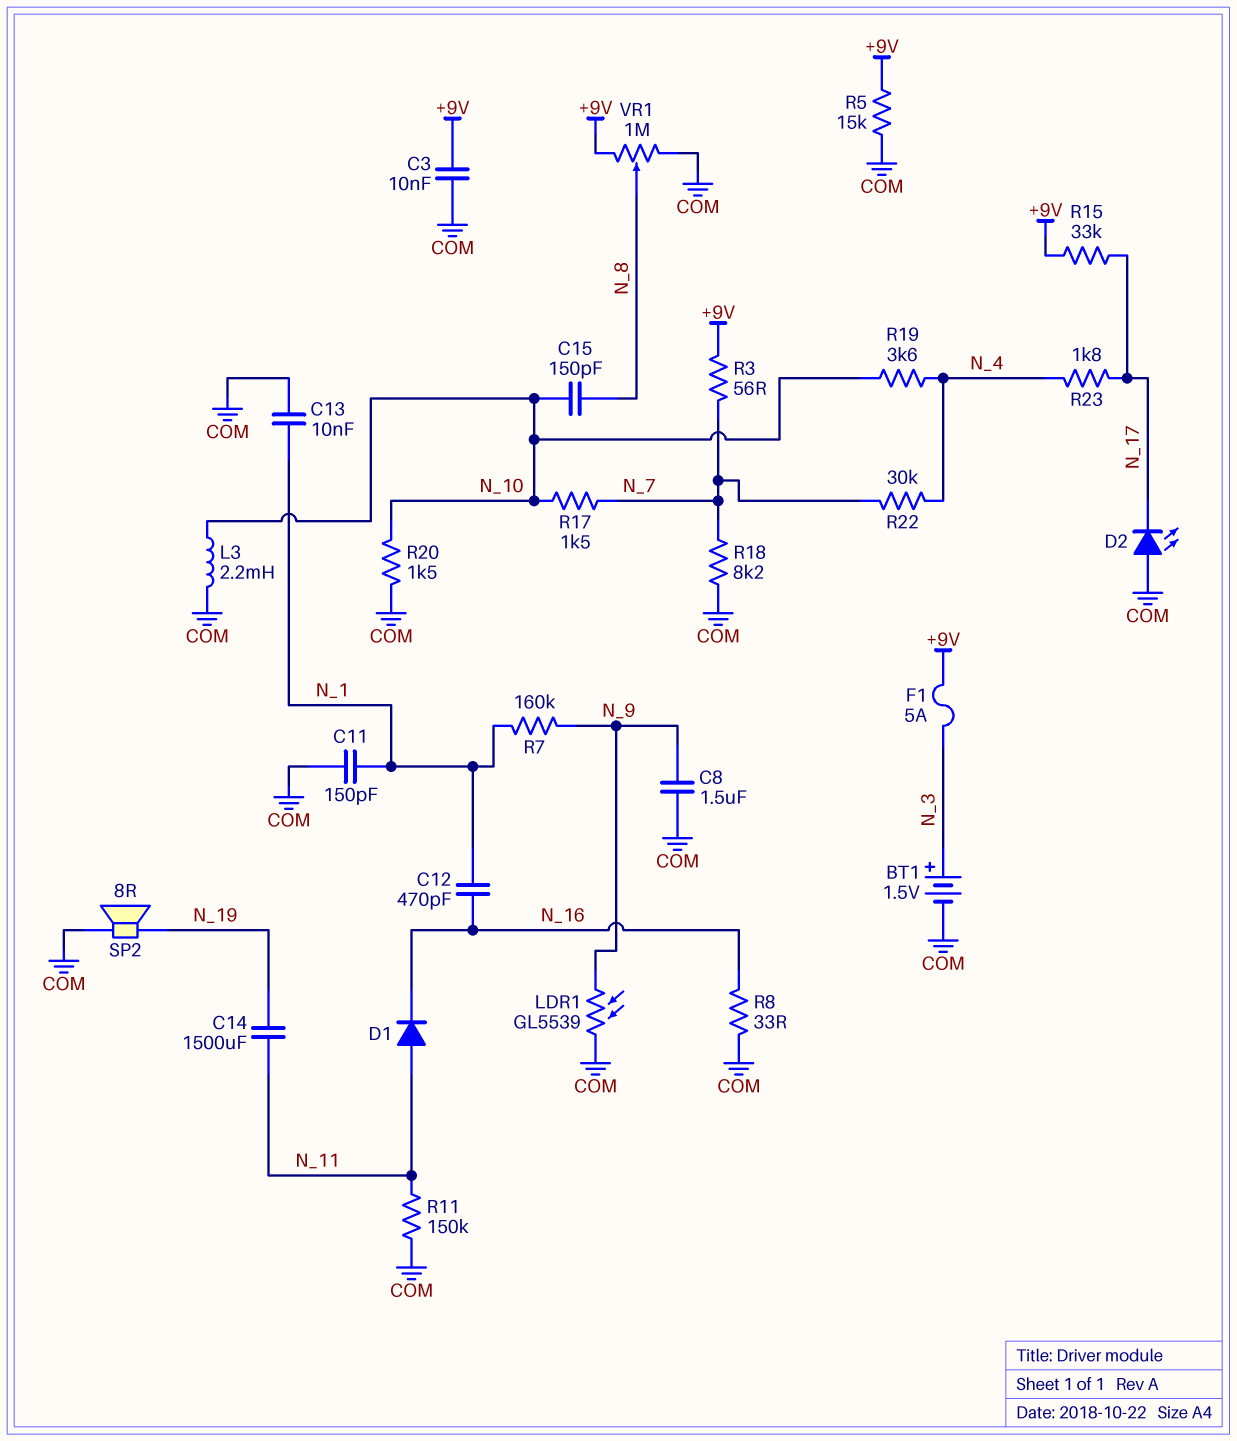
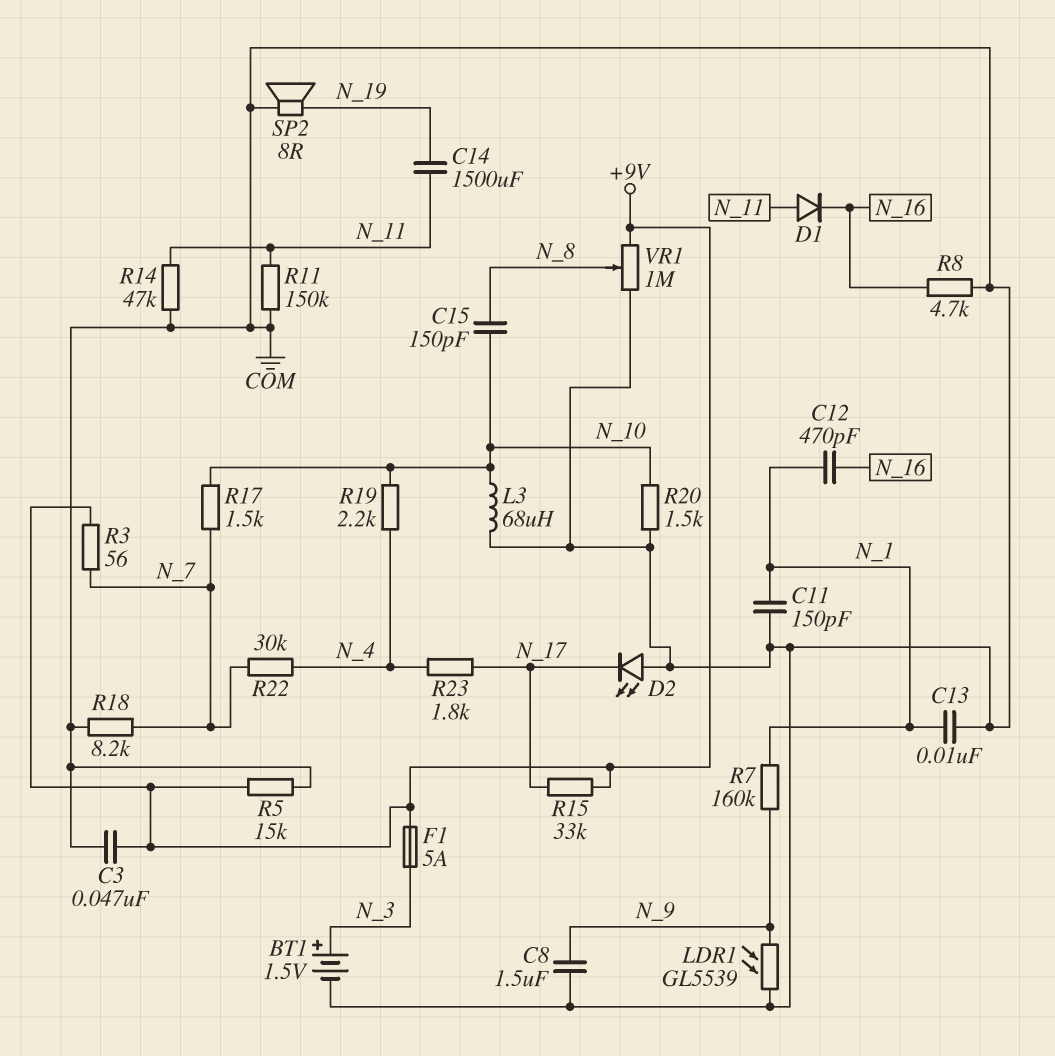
C3: 10nF (+9V, COM) -> 47nF (+9V, COM)
L3: 2.2mH (COM, N_10) -> 68uH (COM, N_10)
R8: 33 (COM, N_16) -> 4.7k (COM, N_16)
R14: none -> 47k (COM, N_11)
R19: 3.6k (N_4, N_10) -> 2.2k (N_4, N_10)

